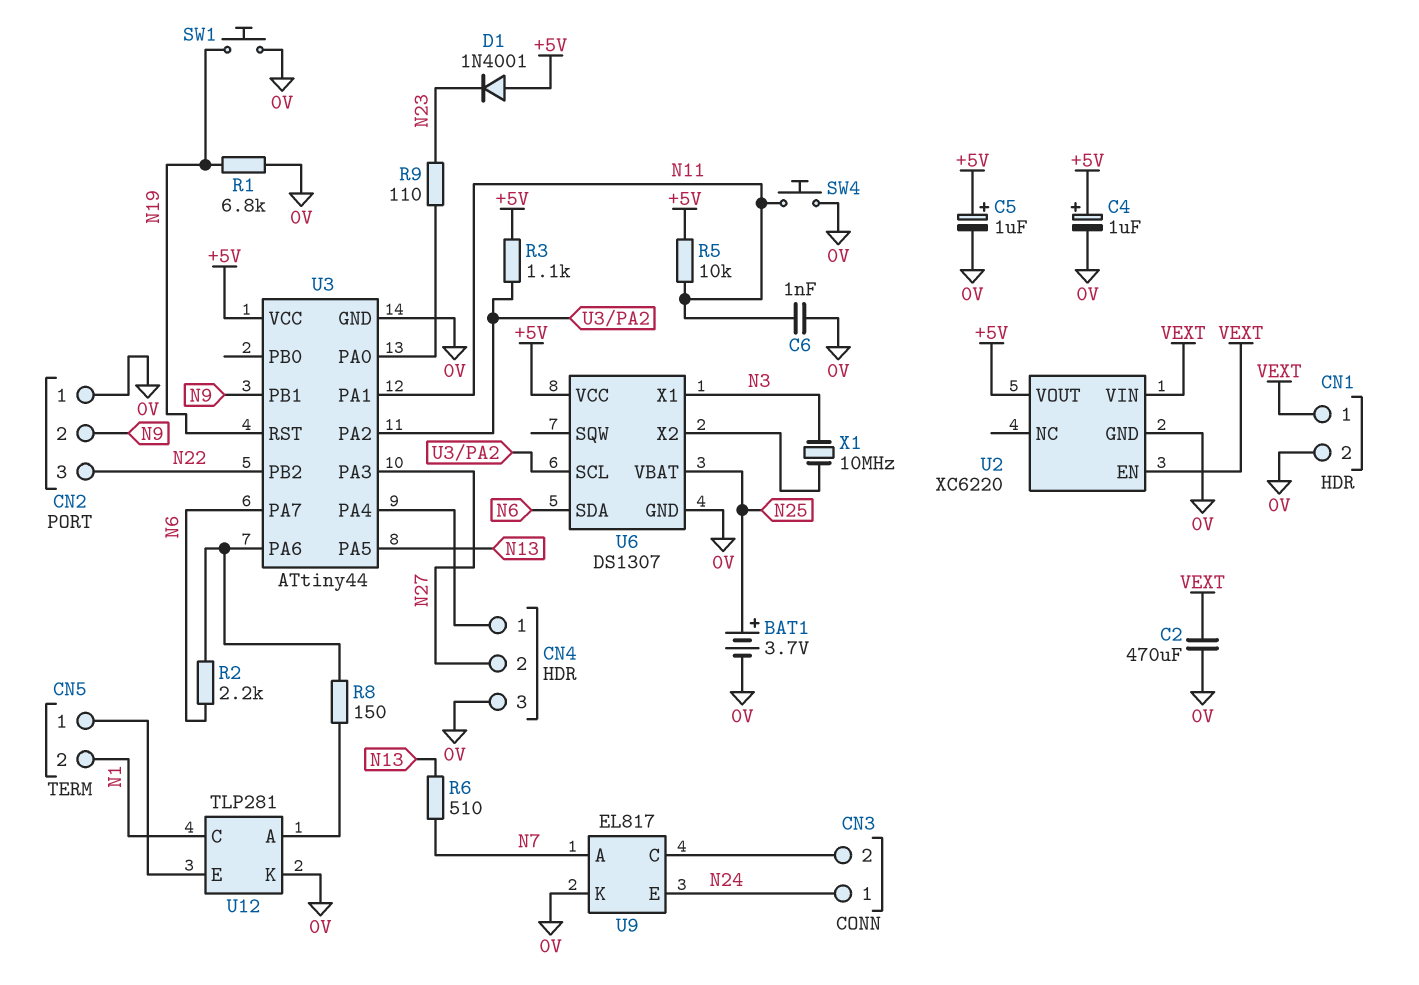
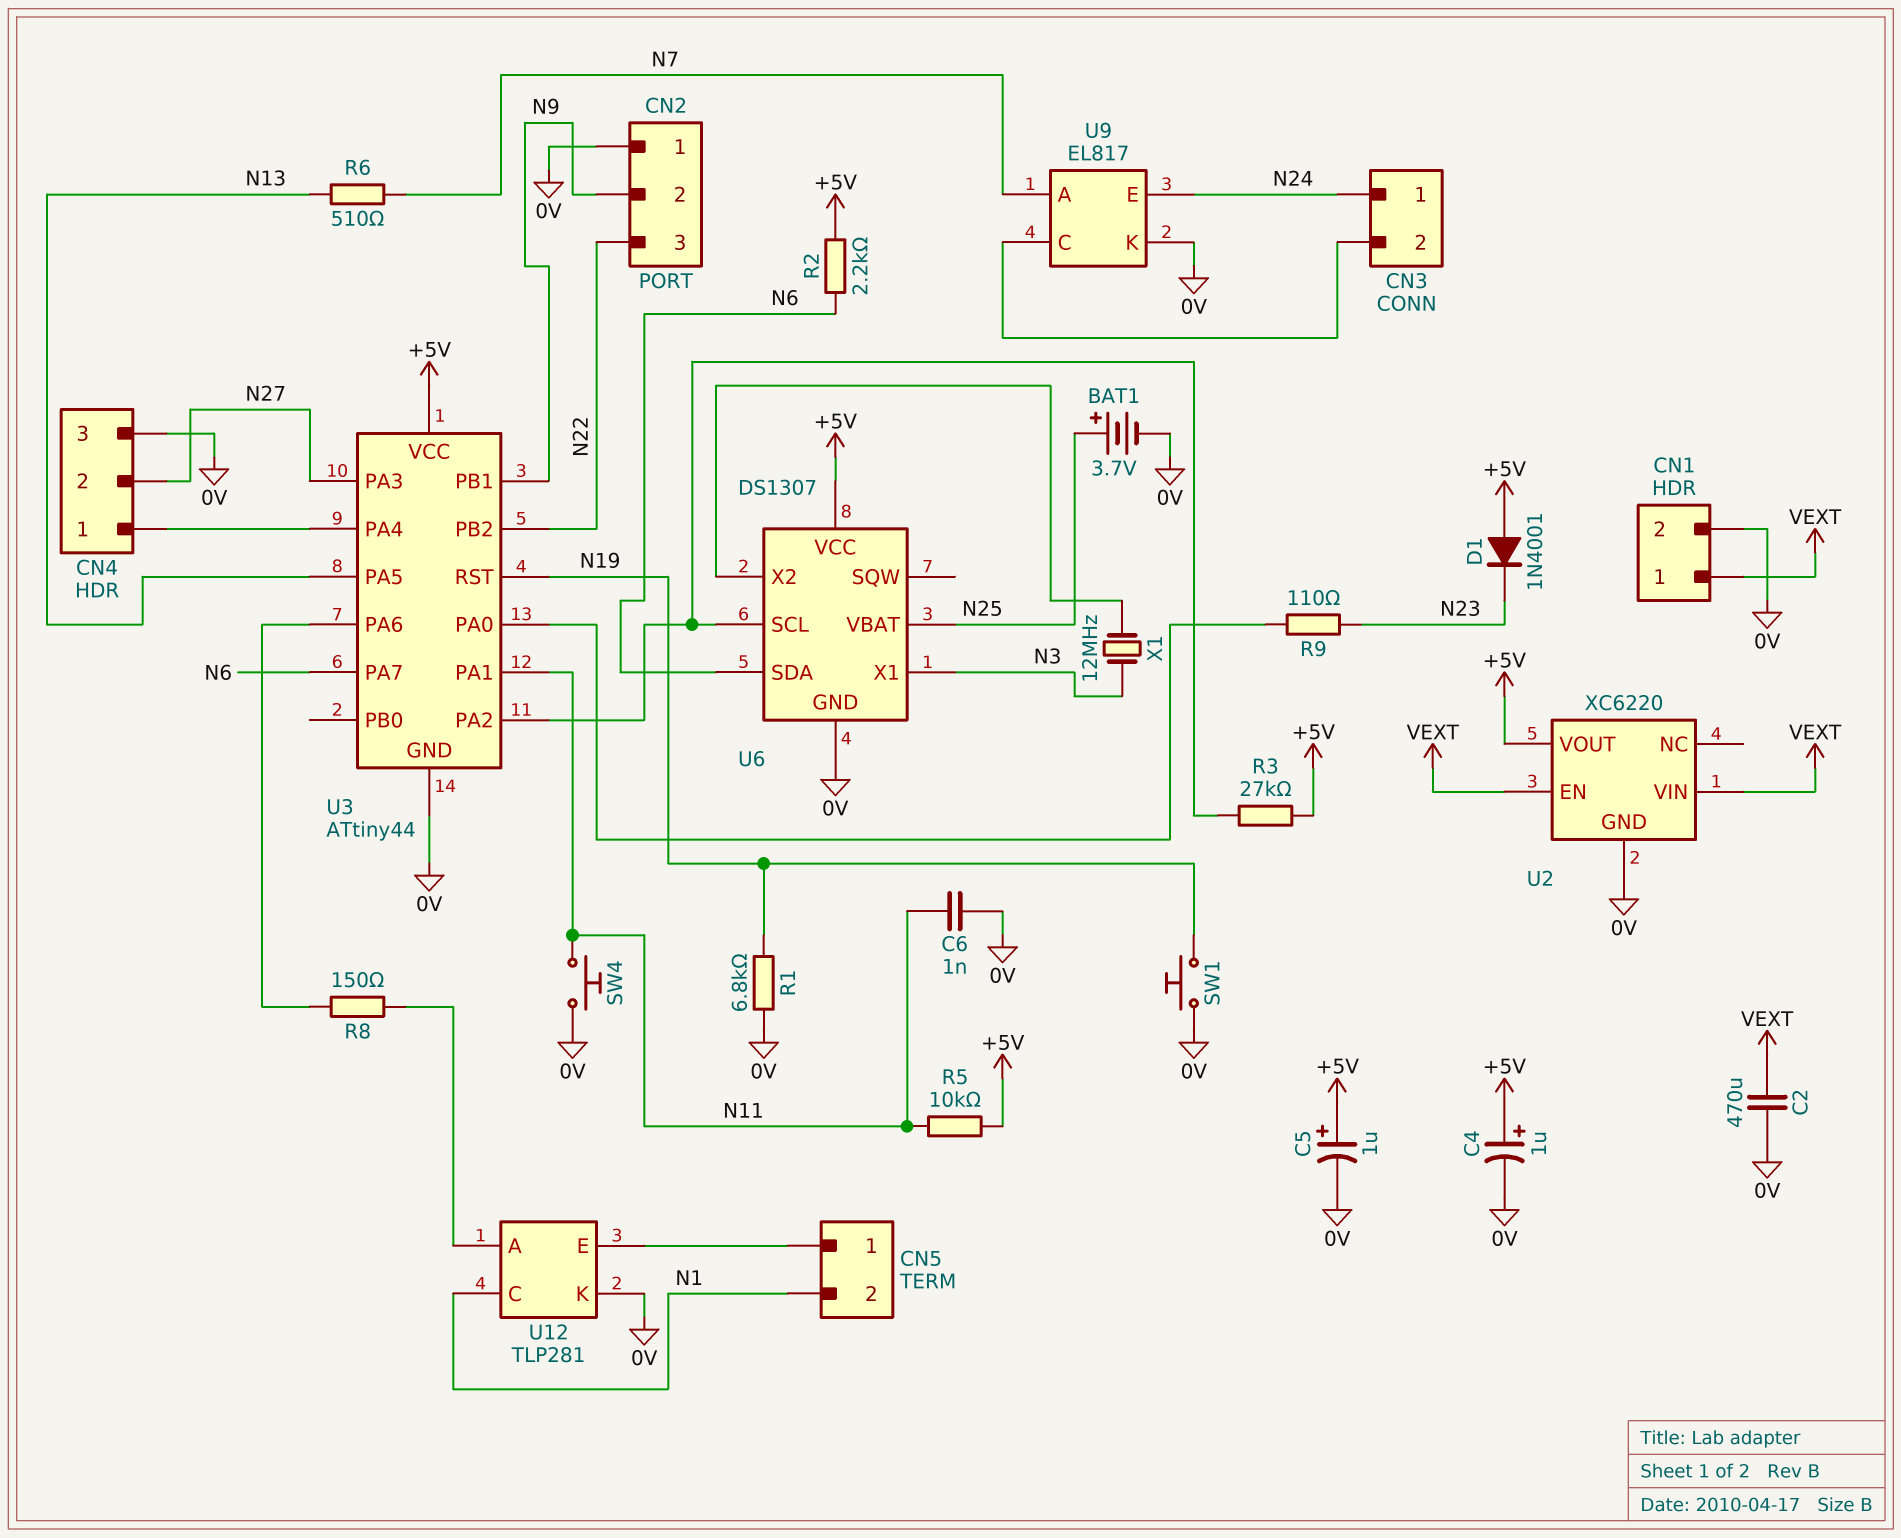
R2: 2.2k (N6, U3/PA6) -> 2.2k (+5V, N6)
R3: 1.1k (+5V, U3/PA2) -> 27k (+5V, U3/PA2)
X1: 10MHz (N3, U6/X2) -> 12MHz (N3, U6/X2)

